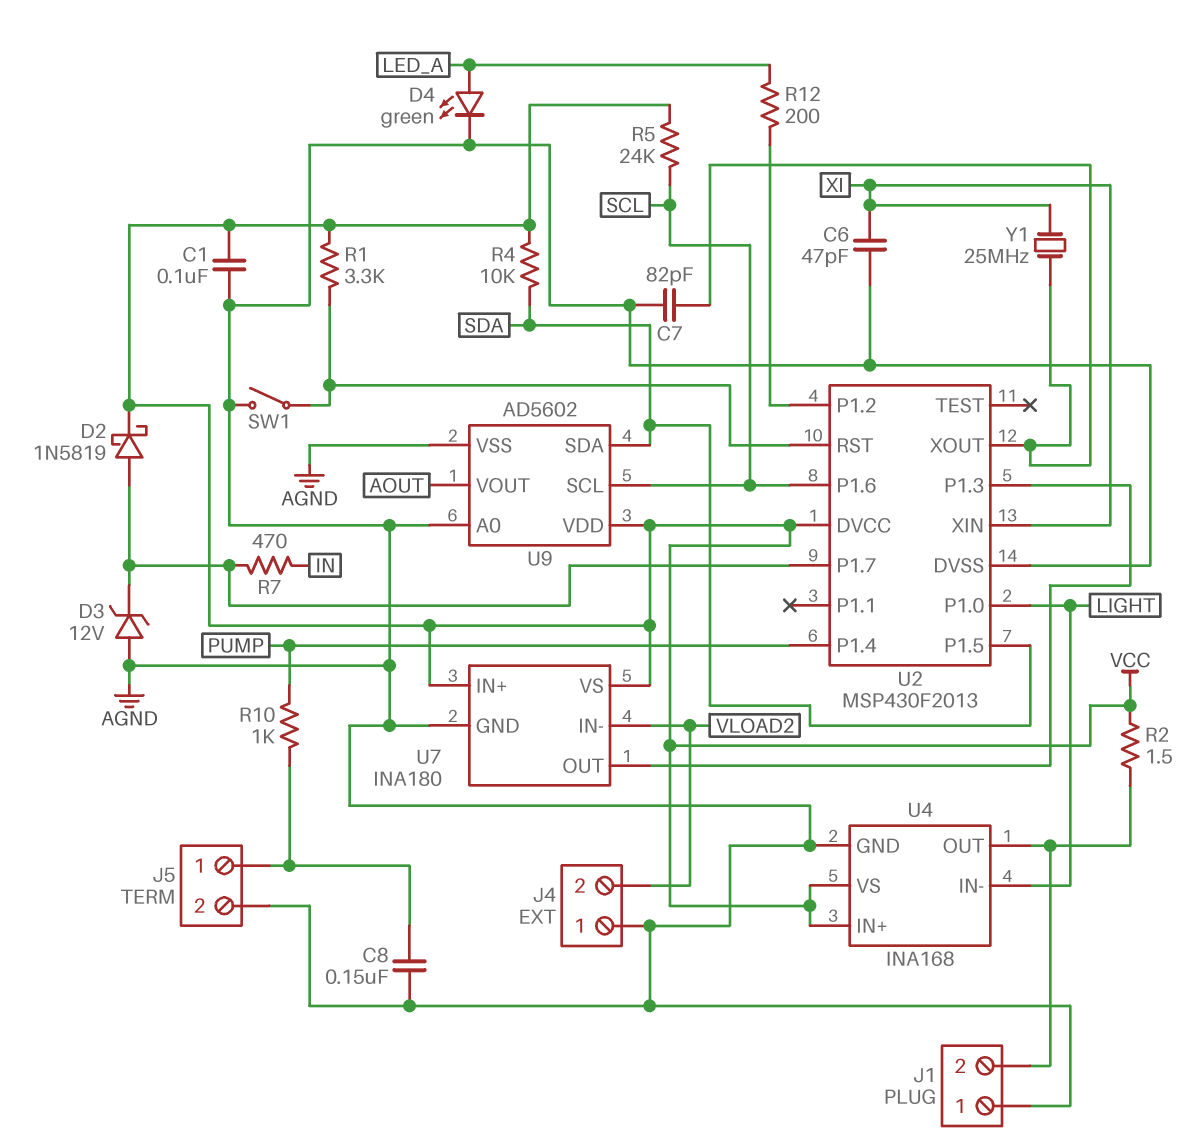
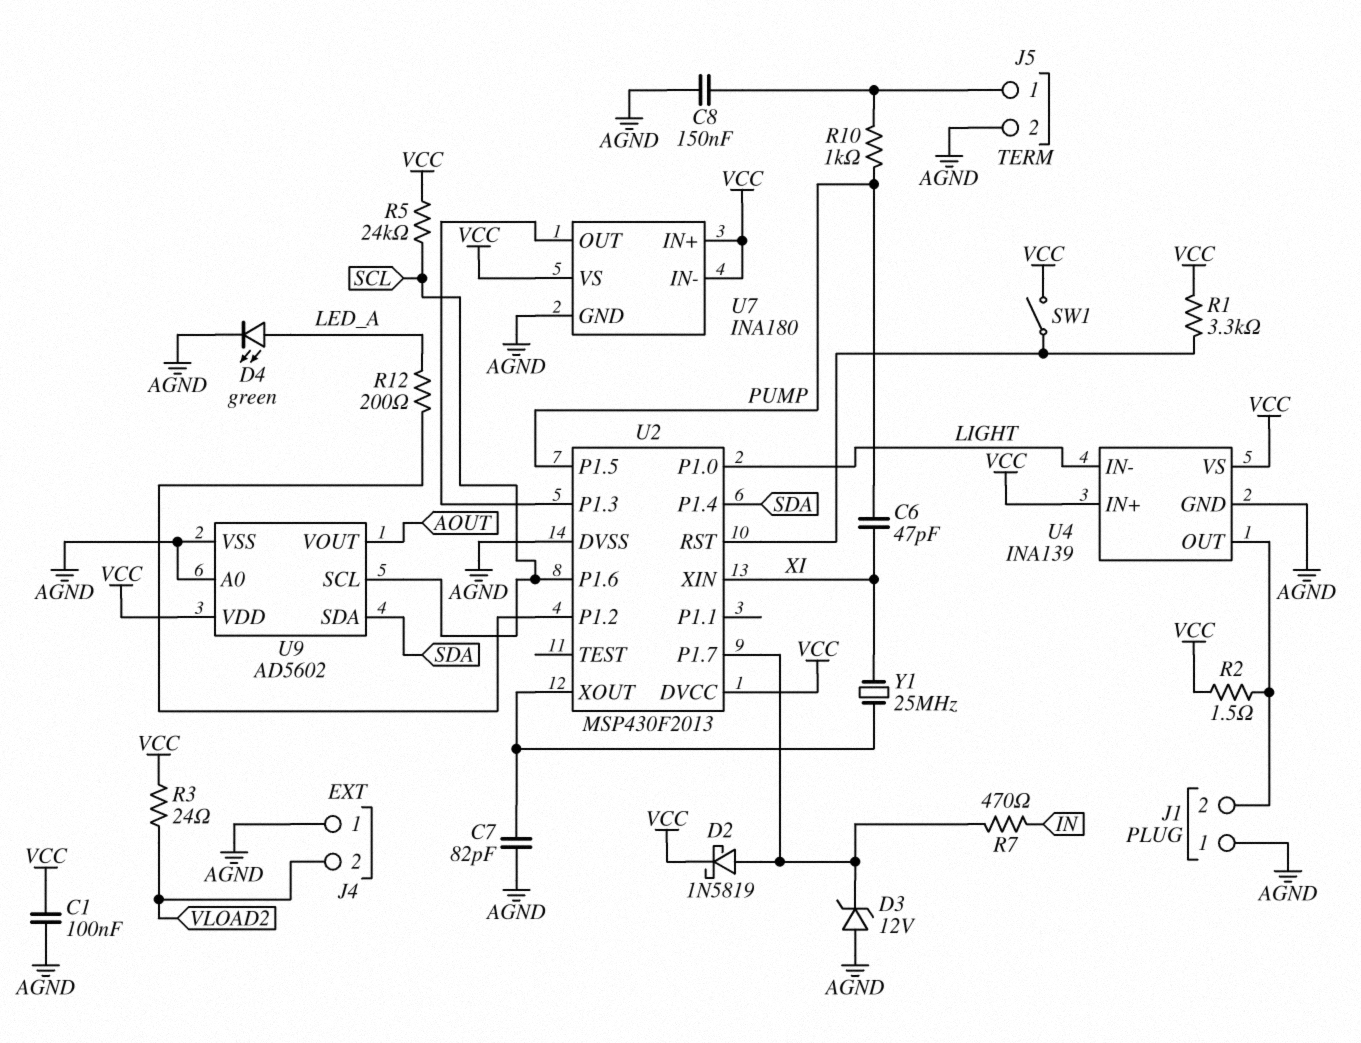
C6: 47pF (AGND, XI) -> 47pF (PUMP, XI)
R3: none -> 24 (VCC, VLOAD2)
R4: 10k (SDA, VCC) -> none
SW1: switch (AGND, U2/RST) -> switch (U2/RST, VCC)
U2 pin P1.4: PUMP -> SDA
U2 pin P1.5: SDA -> PUMP
U4: INA168 -> INA139
U7 pin IN-: VLOAD2 -> VCC

